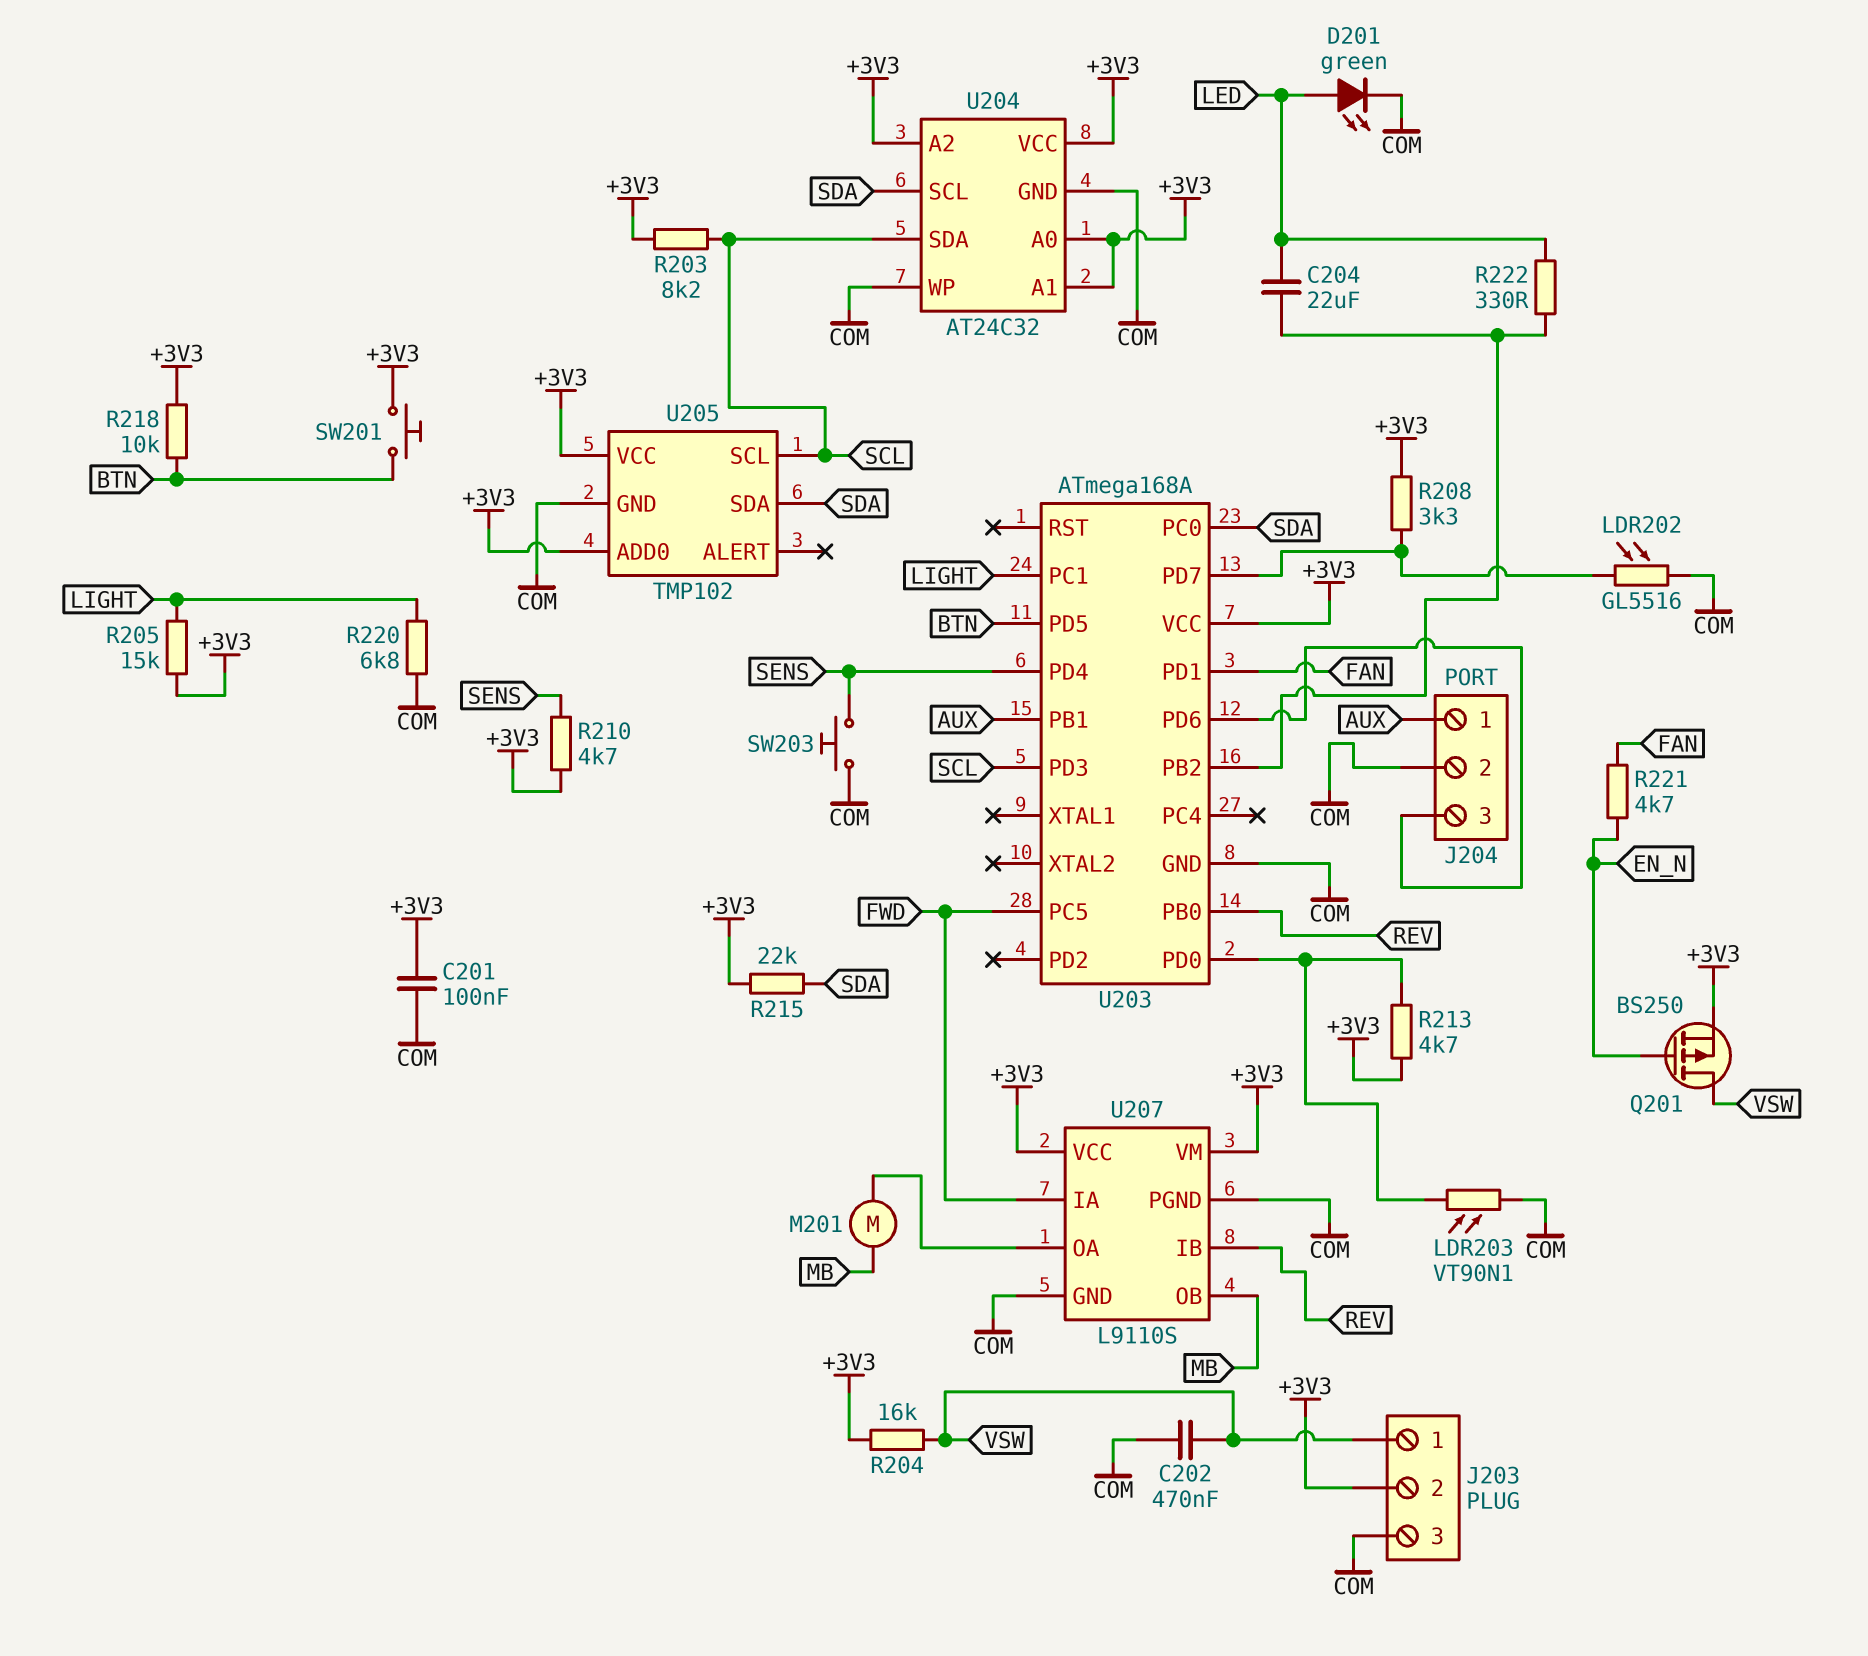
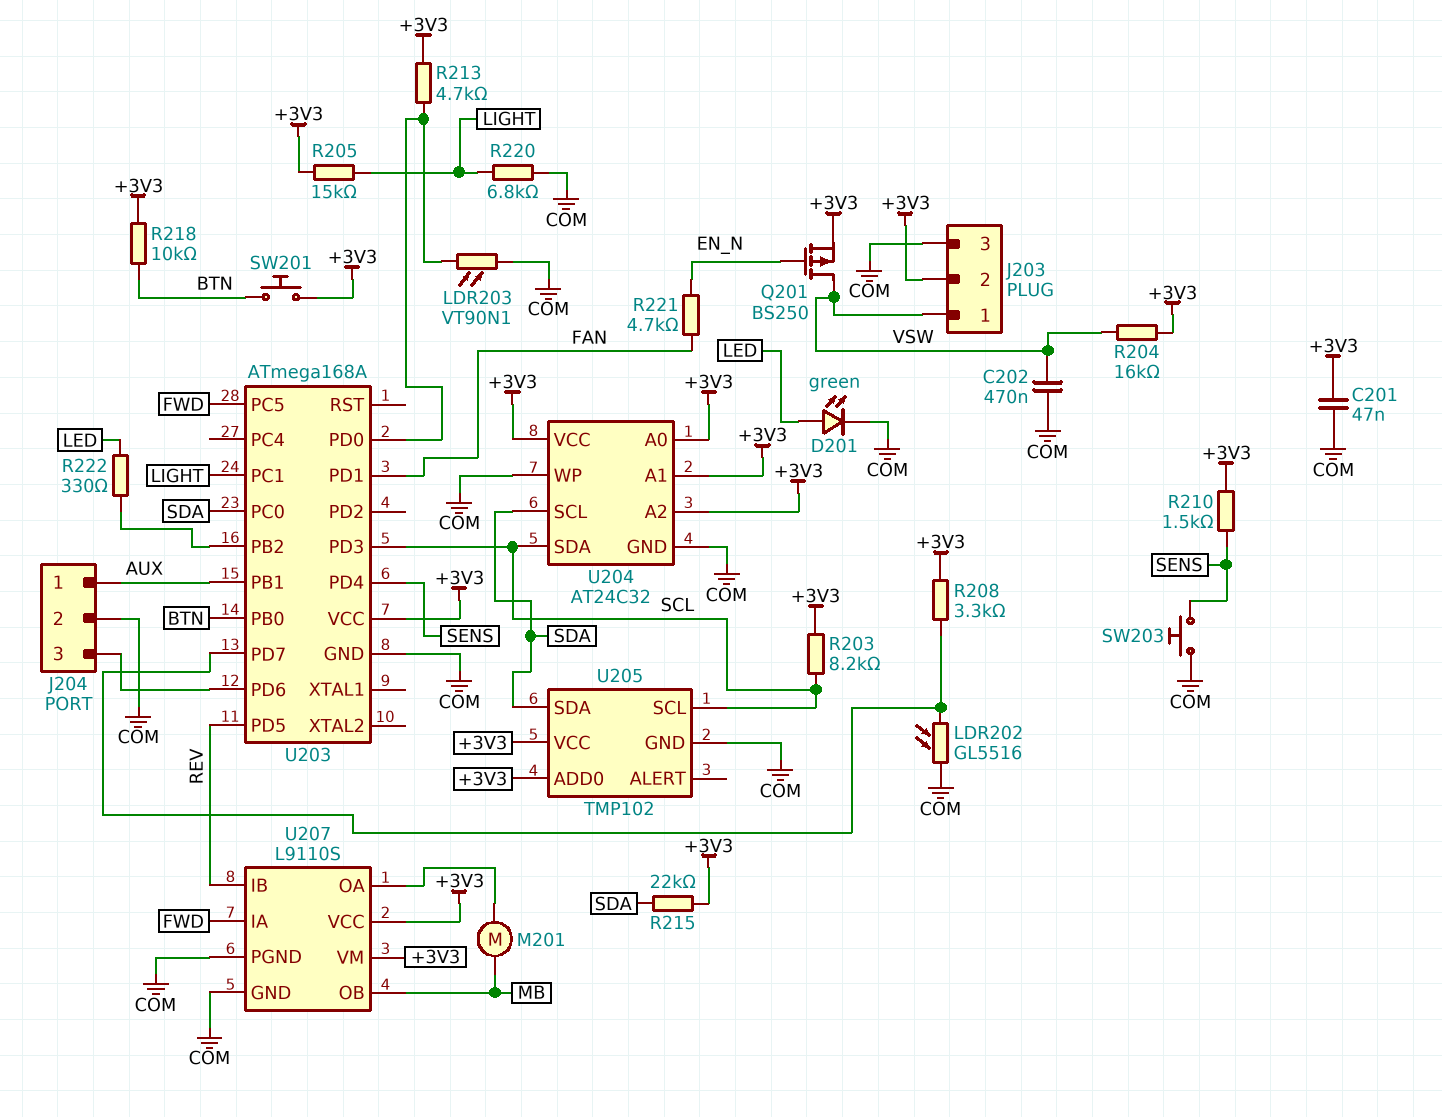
C201: 100nF (+3V3, COM) -> 47nF (+3V3, COM)
C204: 22uF (LED, U203/PB2) -> none
R210: 4.7k (+3V3, SENS) -> 1.5k (+3V3, SENS)
U203 pin PB0: REV -> BTN
U203 pin PD5: BTN -> REV

